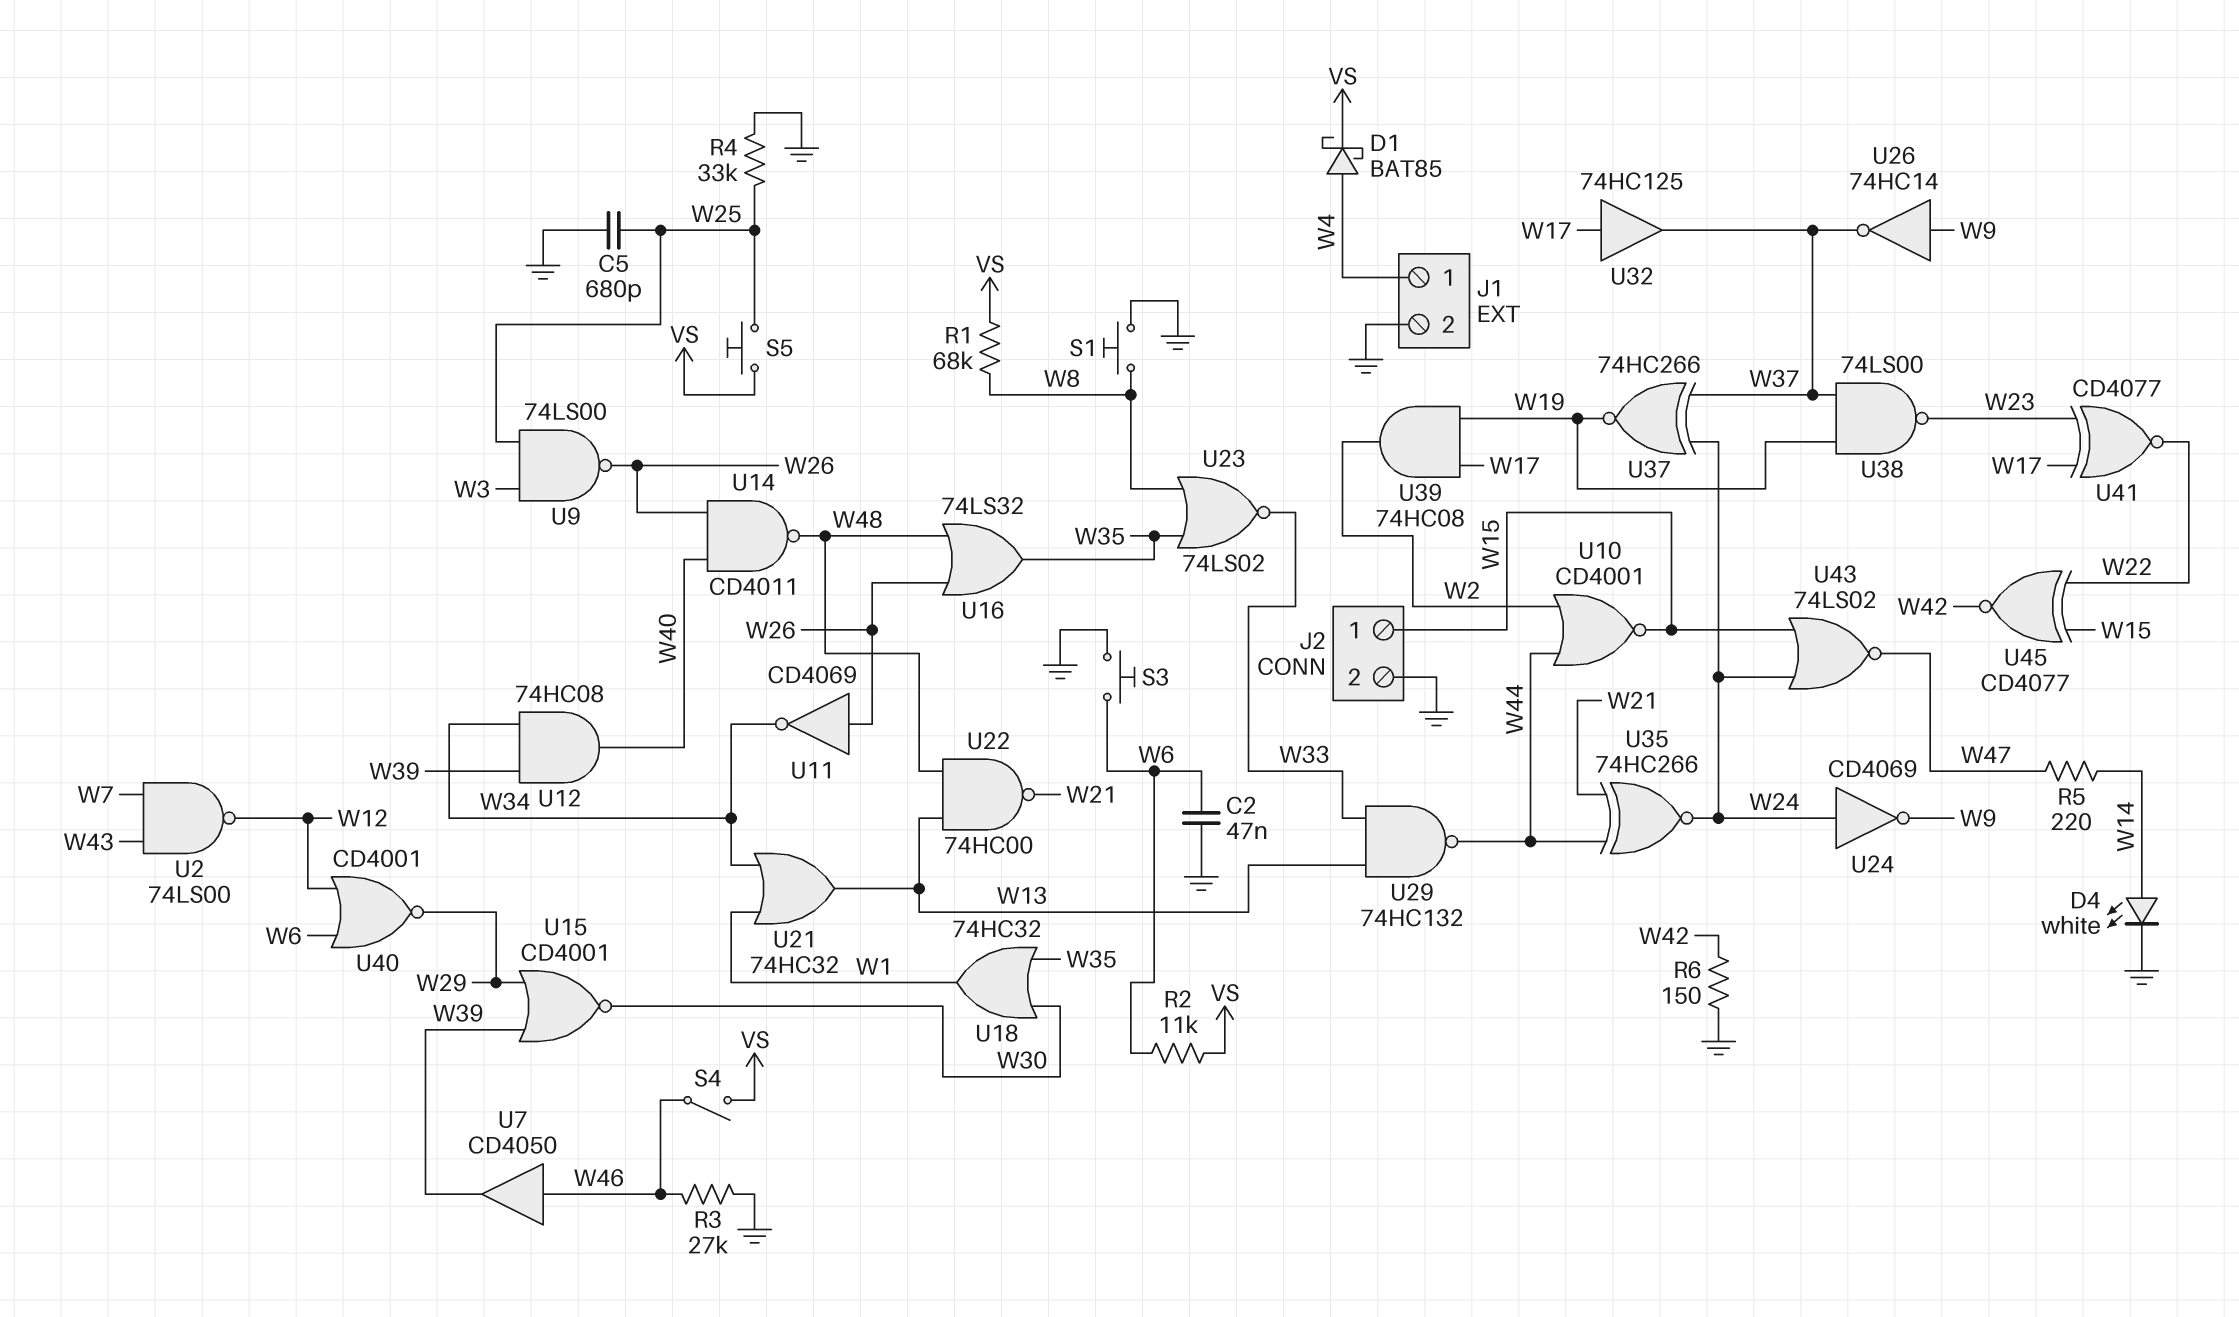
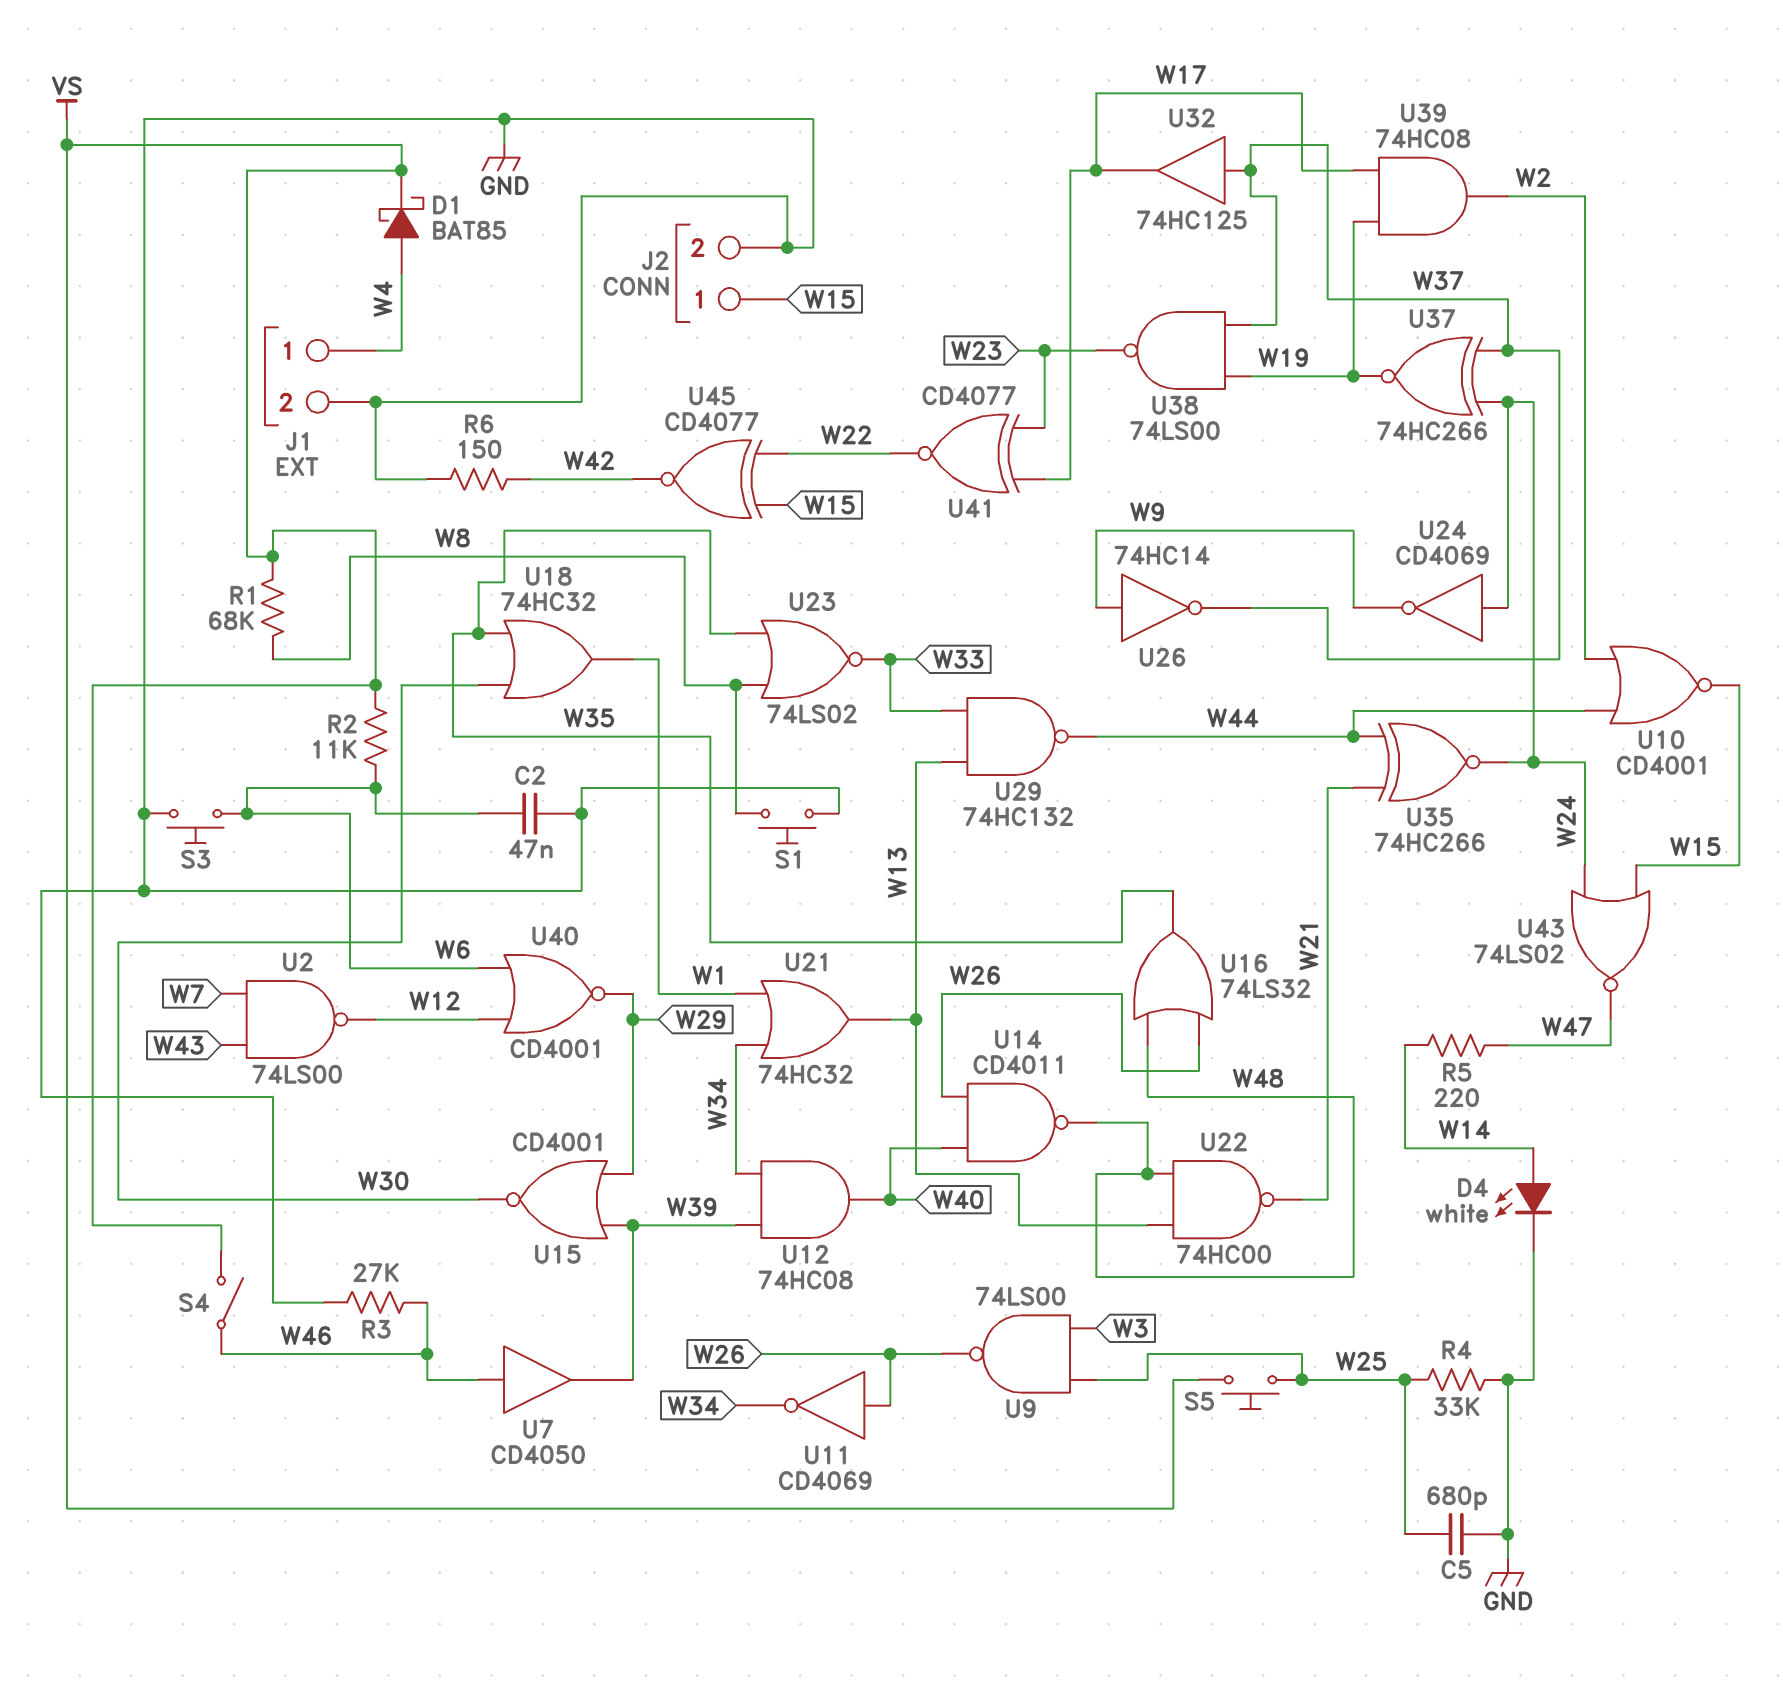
U32: buffer 74HC125 (in W17, out W37) -> buffer 74HC125 (in W37, out W17)

